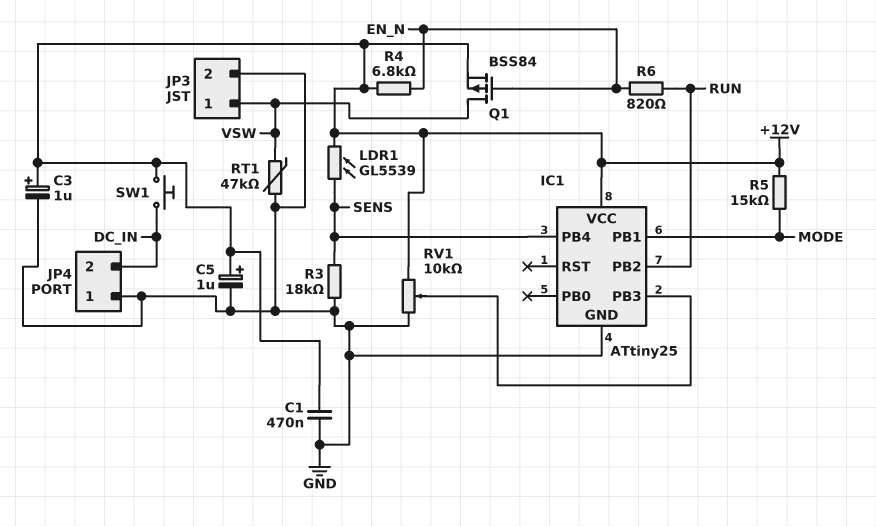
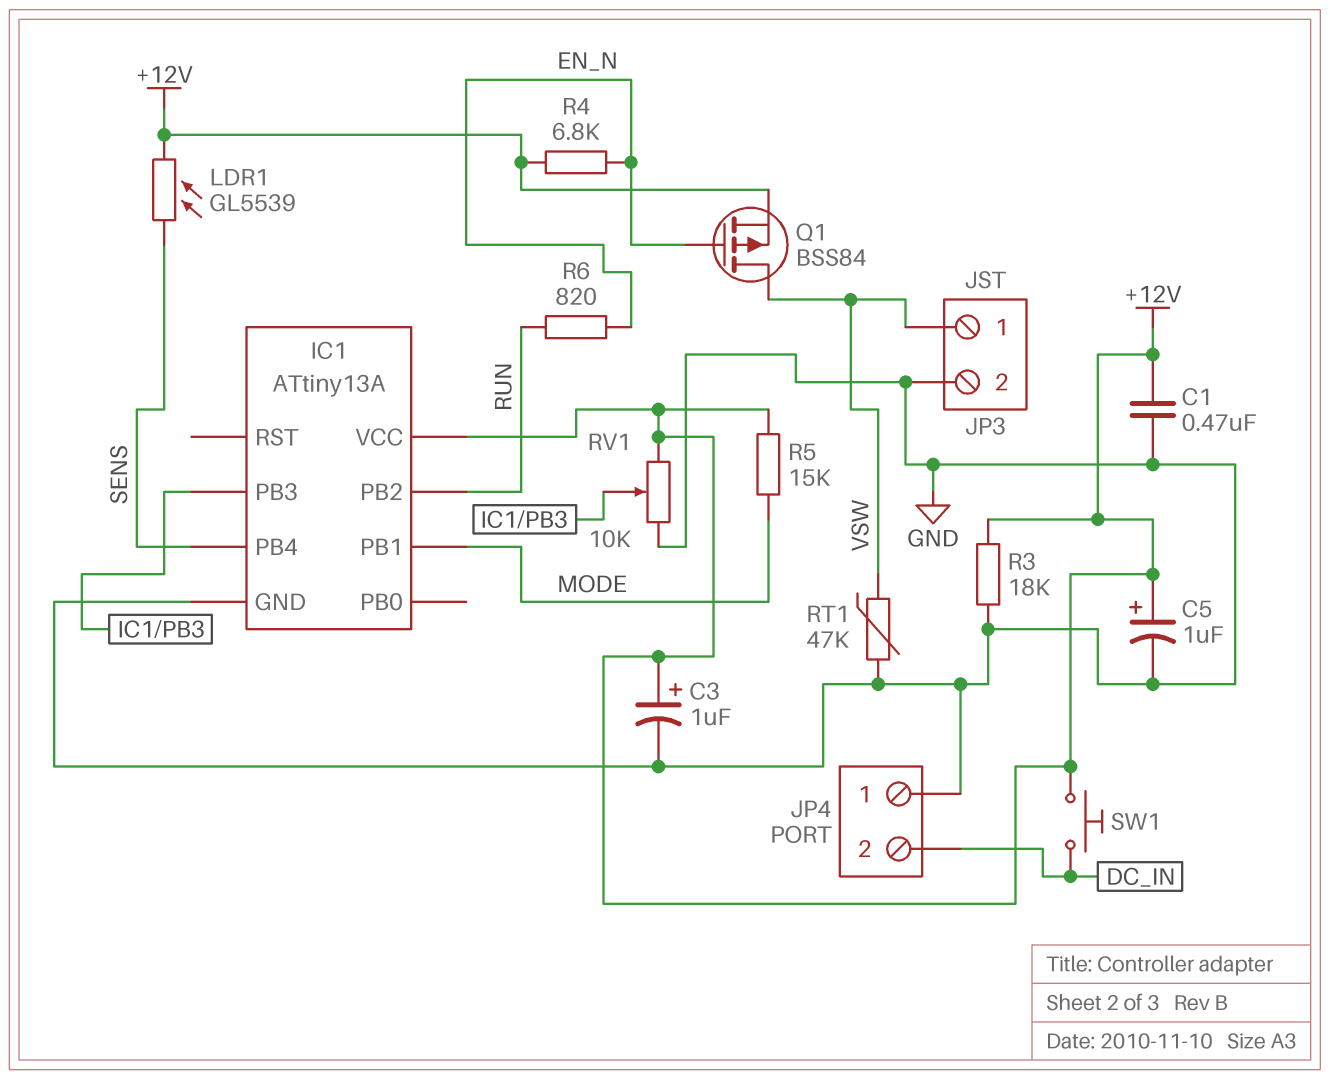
IC1: ATtiny25 -> ATtiny13A
R3: 18k (GND, SENS) -> 18k (+12V, GND)

